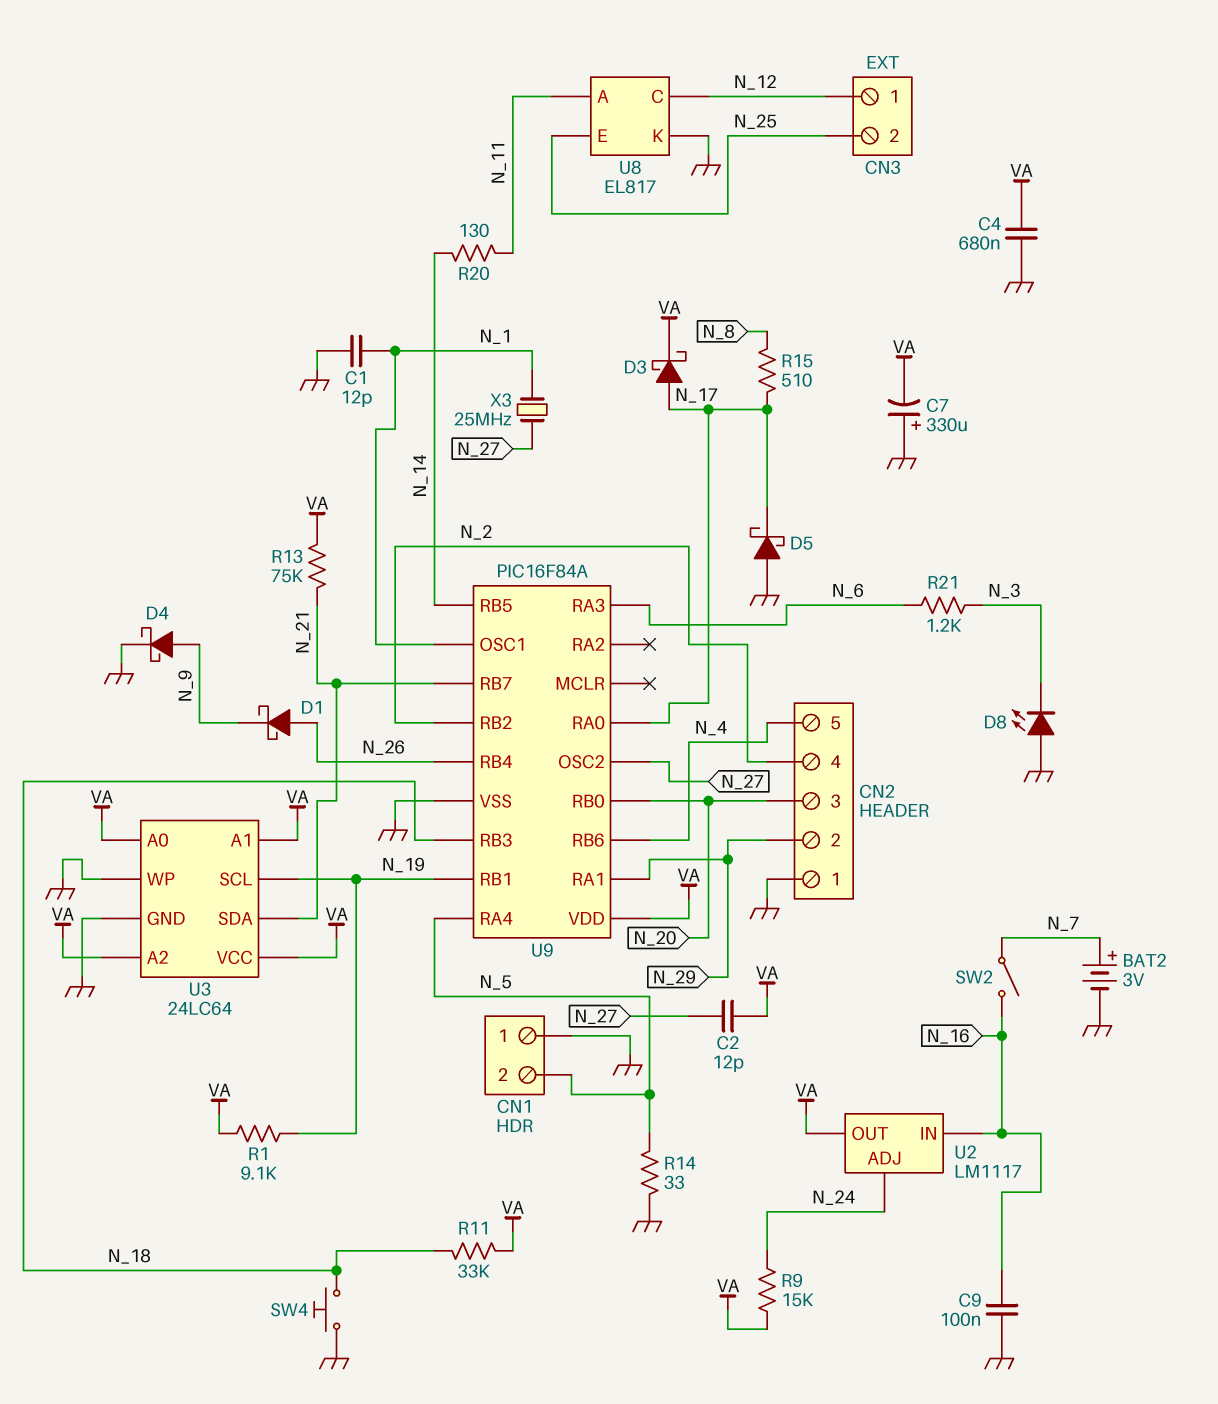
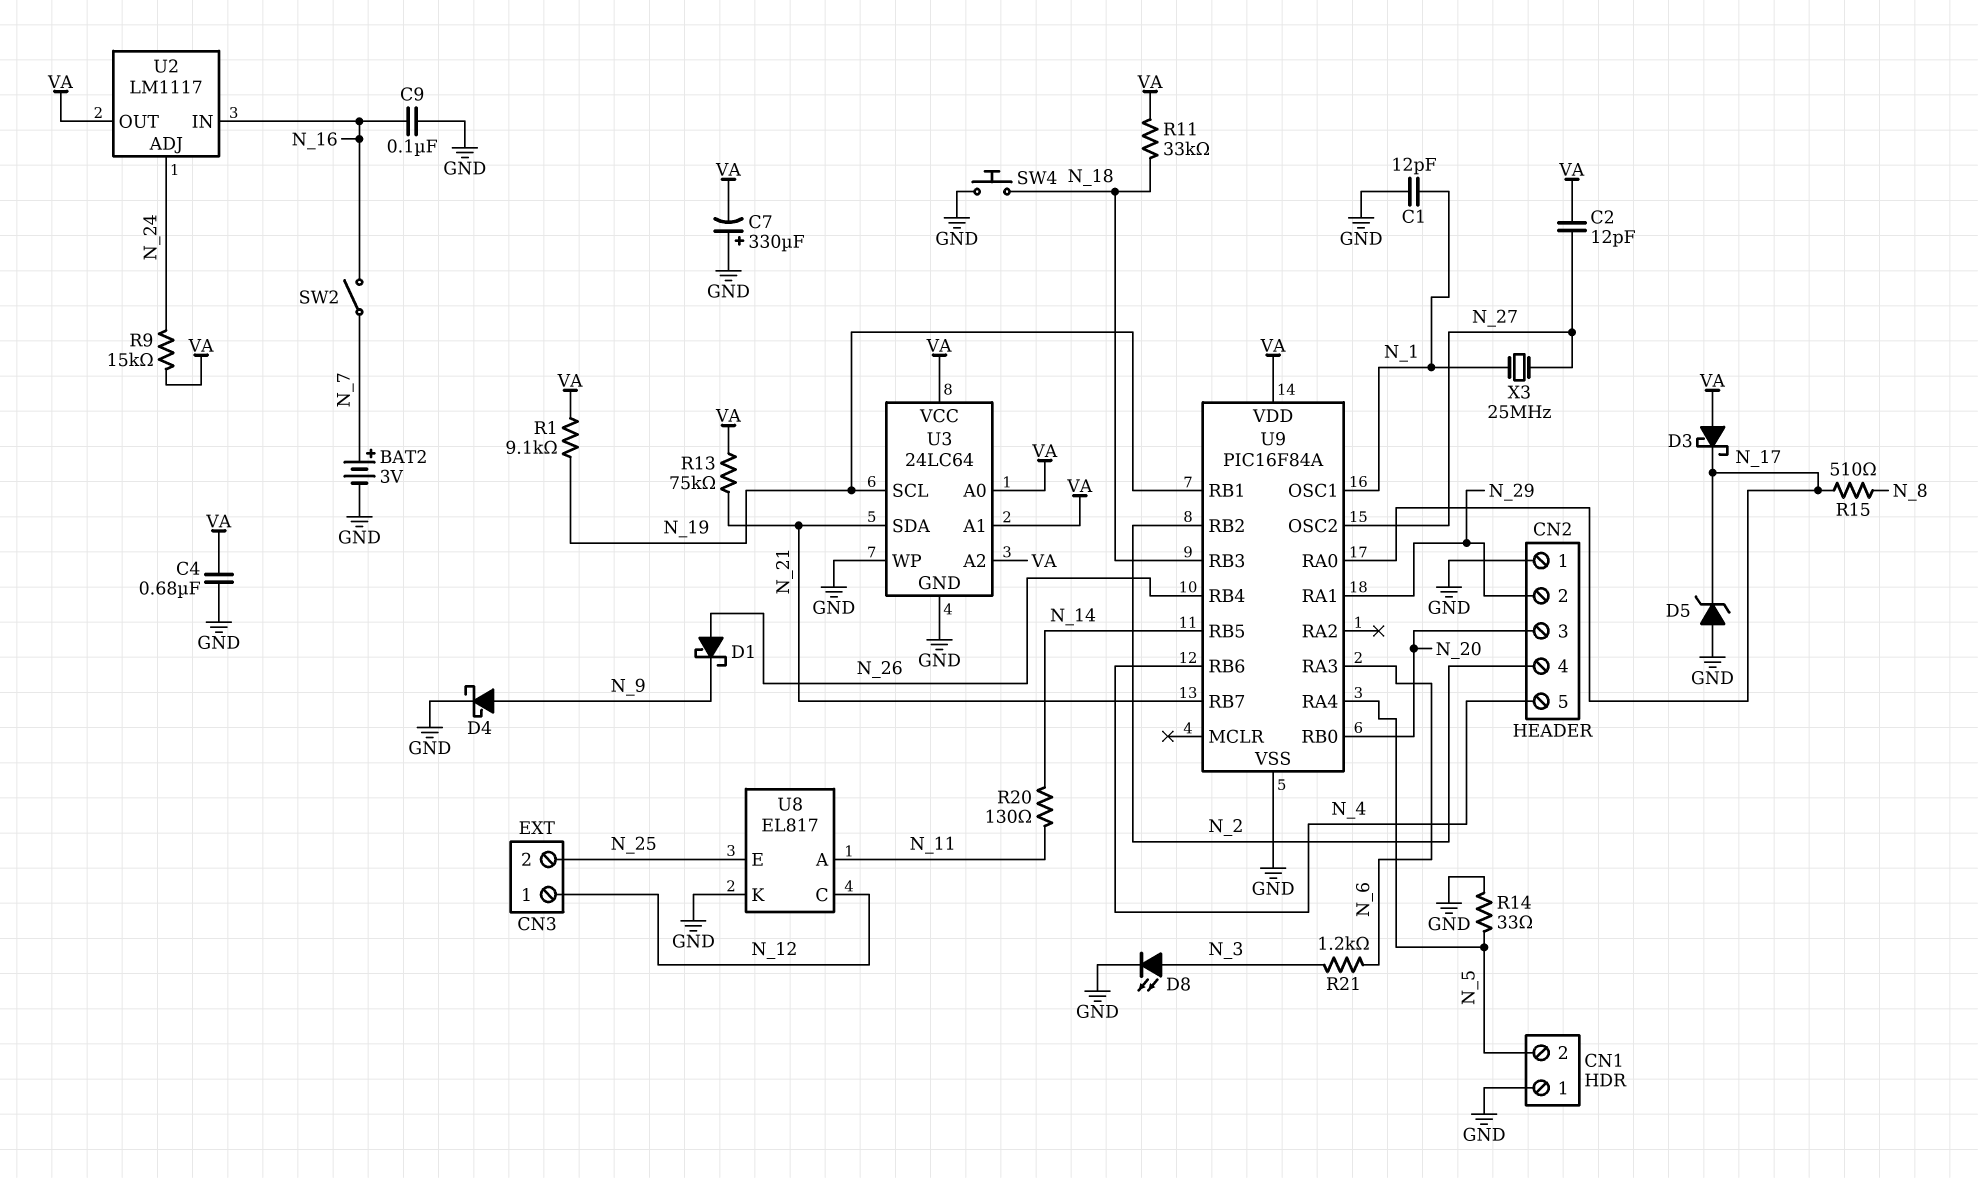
D3: schottky (A N_17, K VA) -> schottky (A VA, K N_17)
D5: schottky (A GND, K N_17) -> zener (A GND, K N_17)
D8: LED (A GND, K N_3) -> LED (A N_3, K GND)

